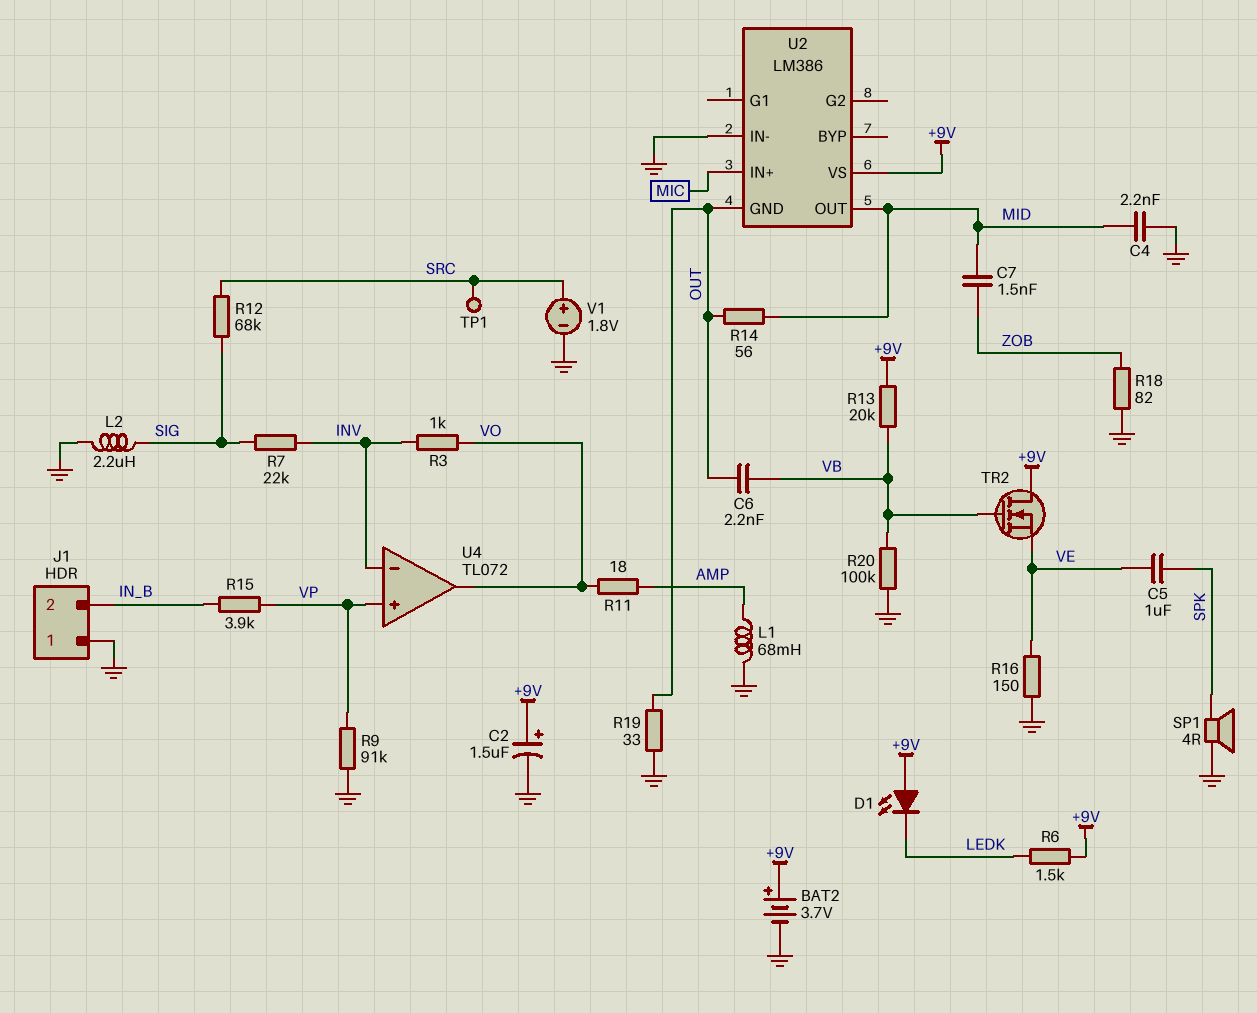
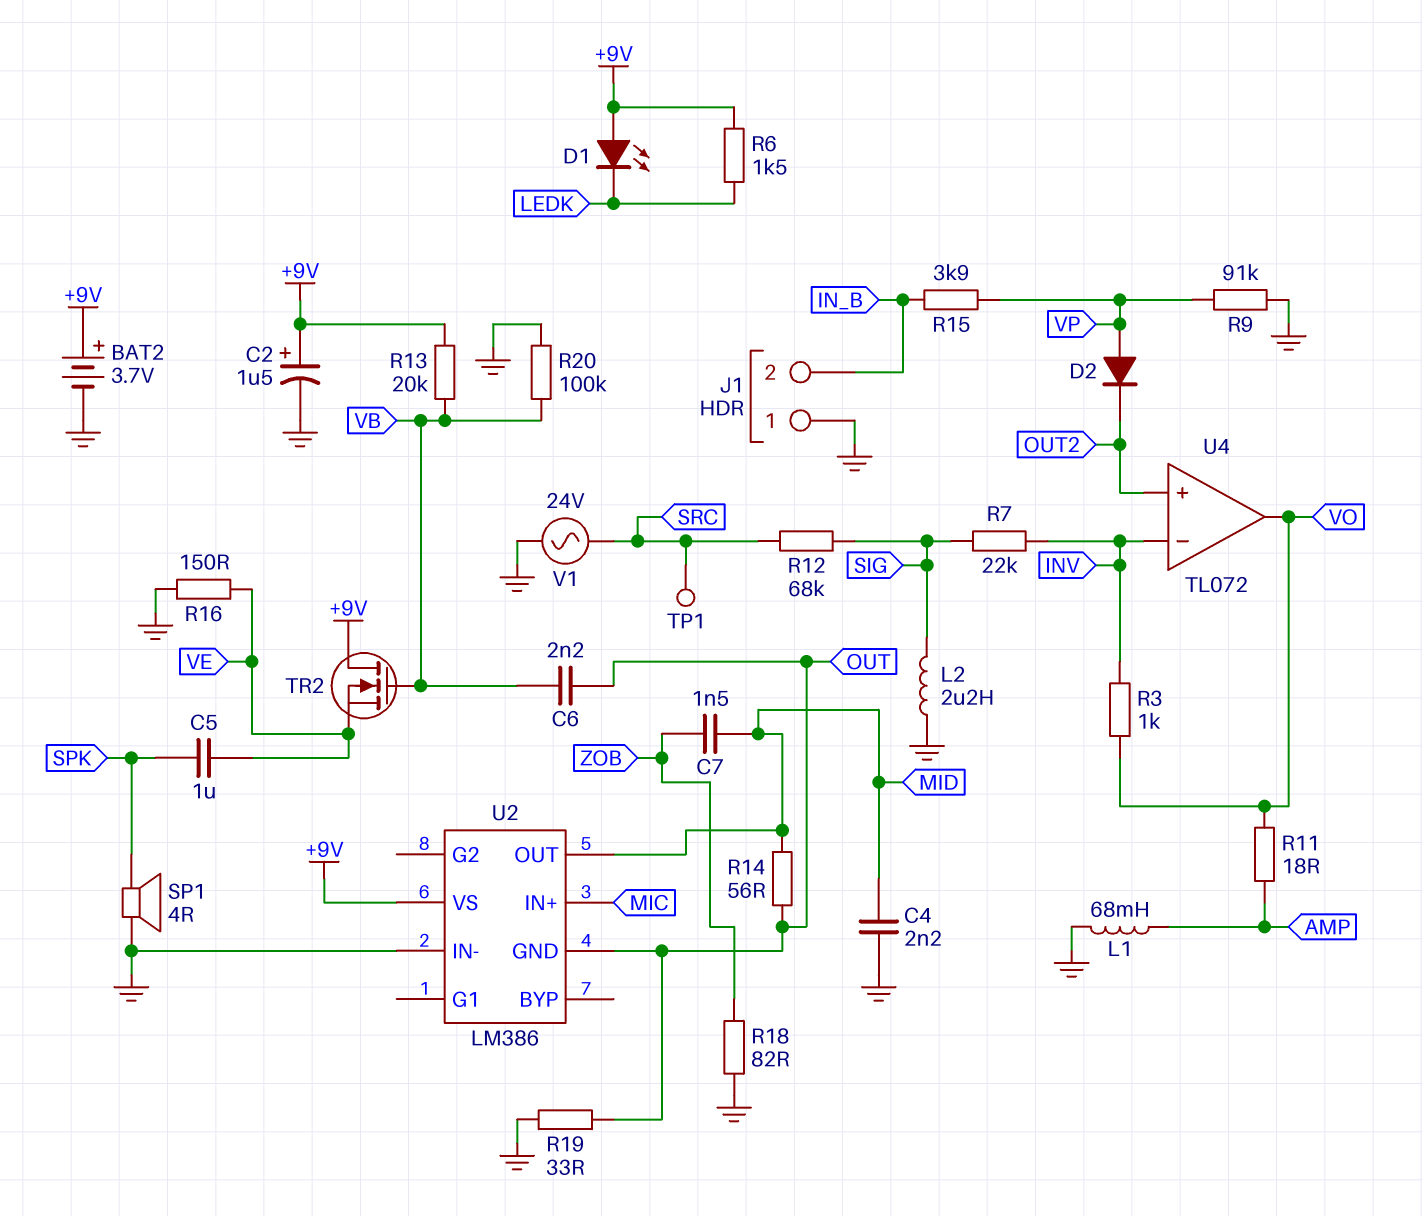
D2: none -> diode (A VP, K OUT2)
U4 pin in+: VP -> OUT2
V1: 1.8V (plus SRC, minus GND) -> AC 24V (GND, SRC)

